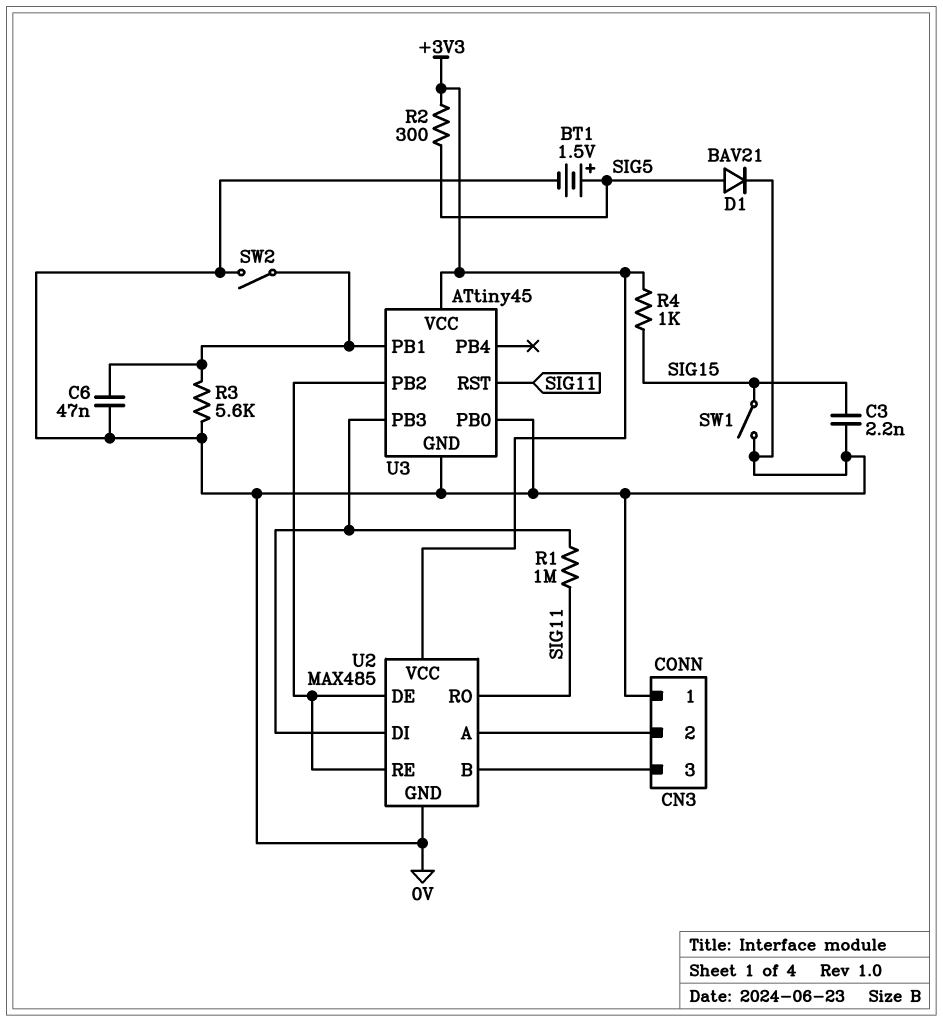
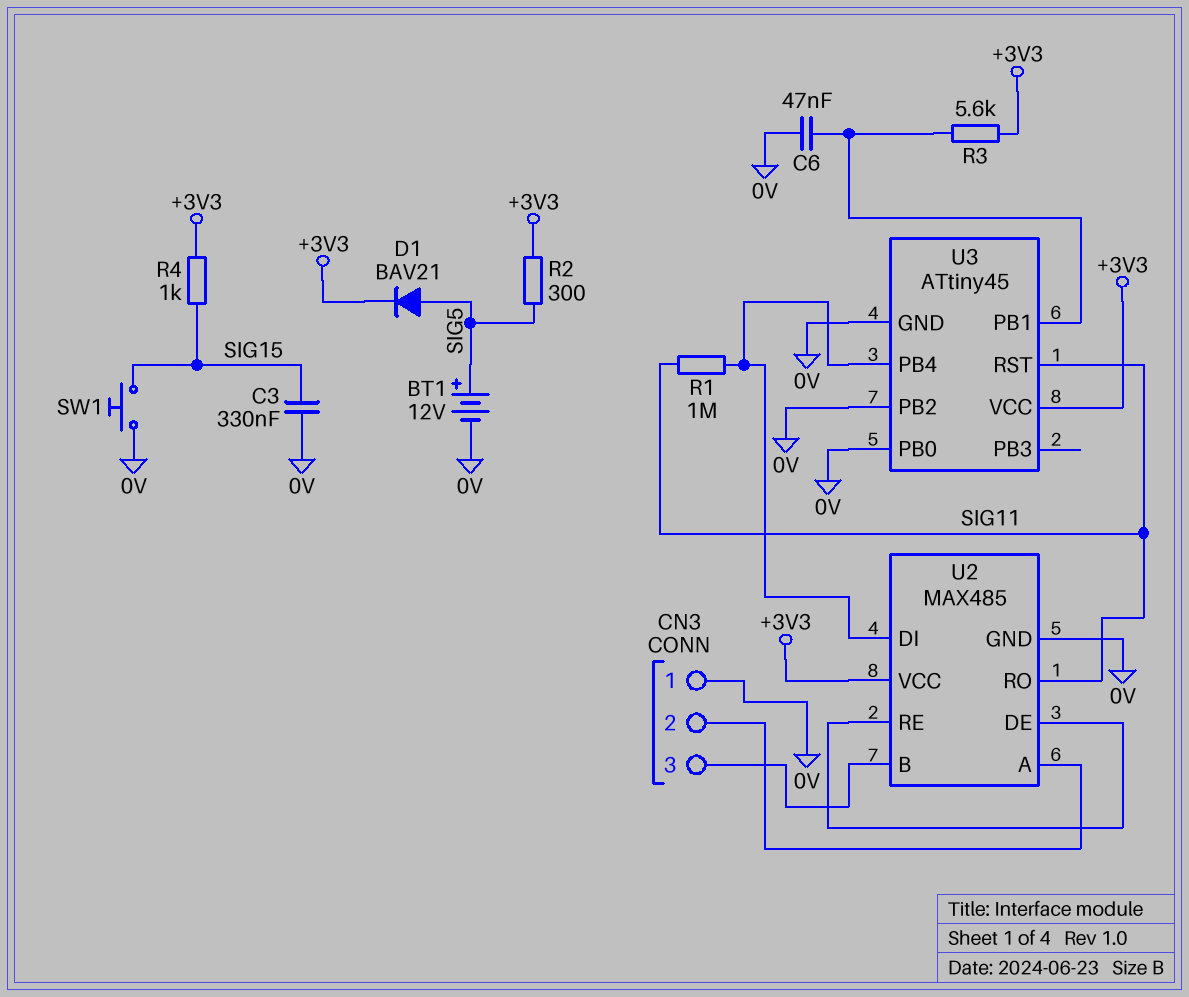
BT1: 1.5V (plus SIG5, minus 0V) -> 12V (plus SIG5, minus 0V)
C3: 2.2nF (0V, SIG15) -> 330nF (0V, SIG15)
D1: diode BAV21 (A SIG5, K 0V) -> diode BAV21 (A SIG5, K +3V3)
R3: 5.6k (0V, U3/PB1) -> 5.6k (+3V3, U3/PB1)
SW1: switch (0V, SIG15) -> button (0V, SIG15)
SW2: switch (0V, U3/PB1) -> none
U3 pin PB2: U2/DE -> 0V
U3 pin PB3: U2/DI -> none
U3 pin PB4: none -> U2/DI

